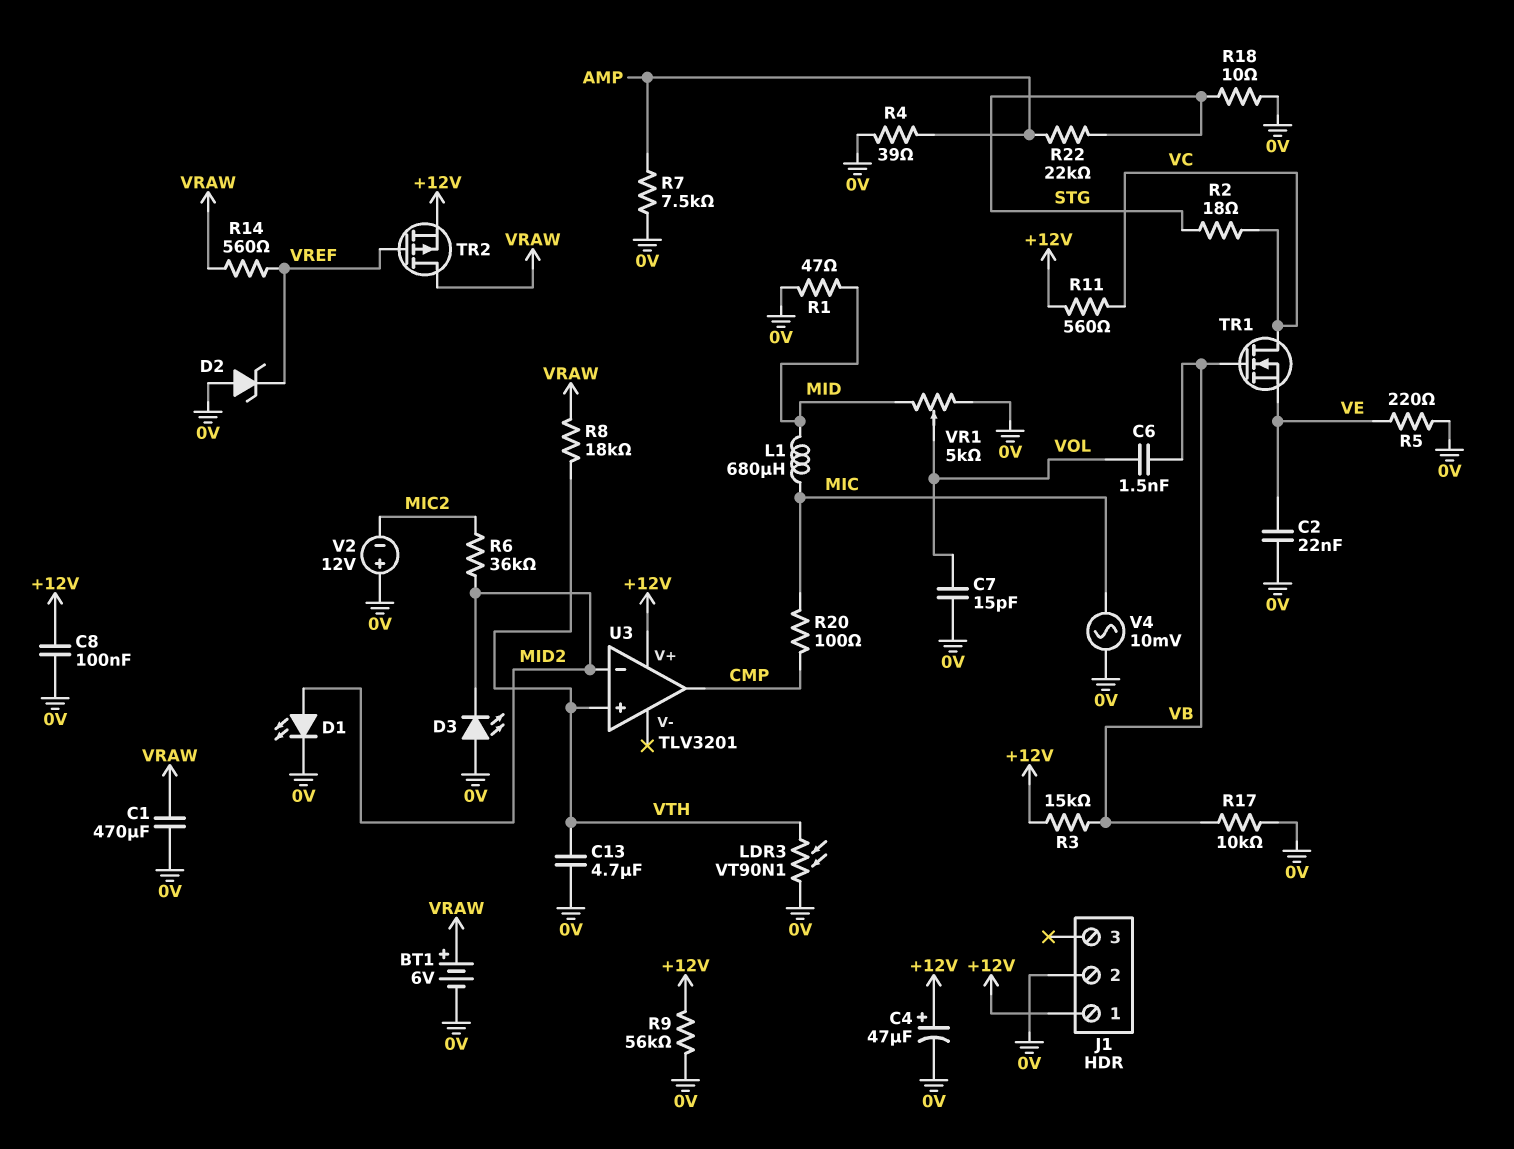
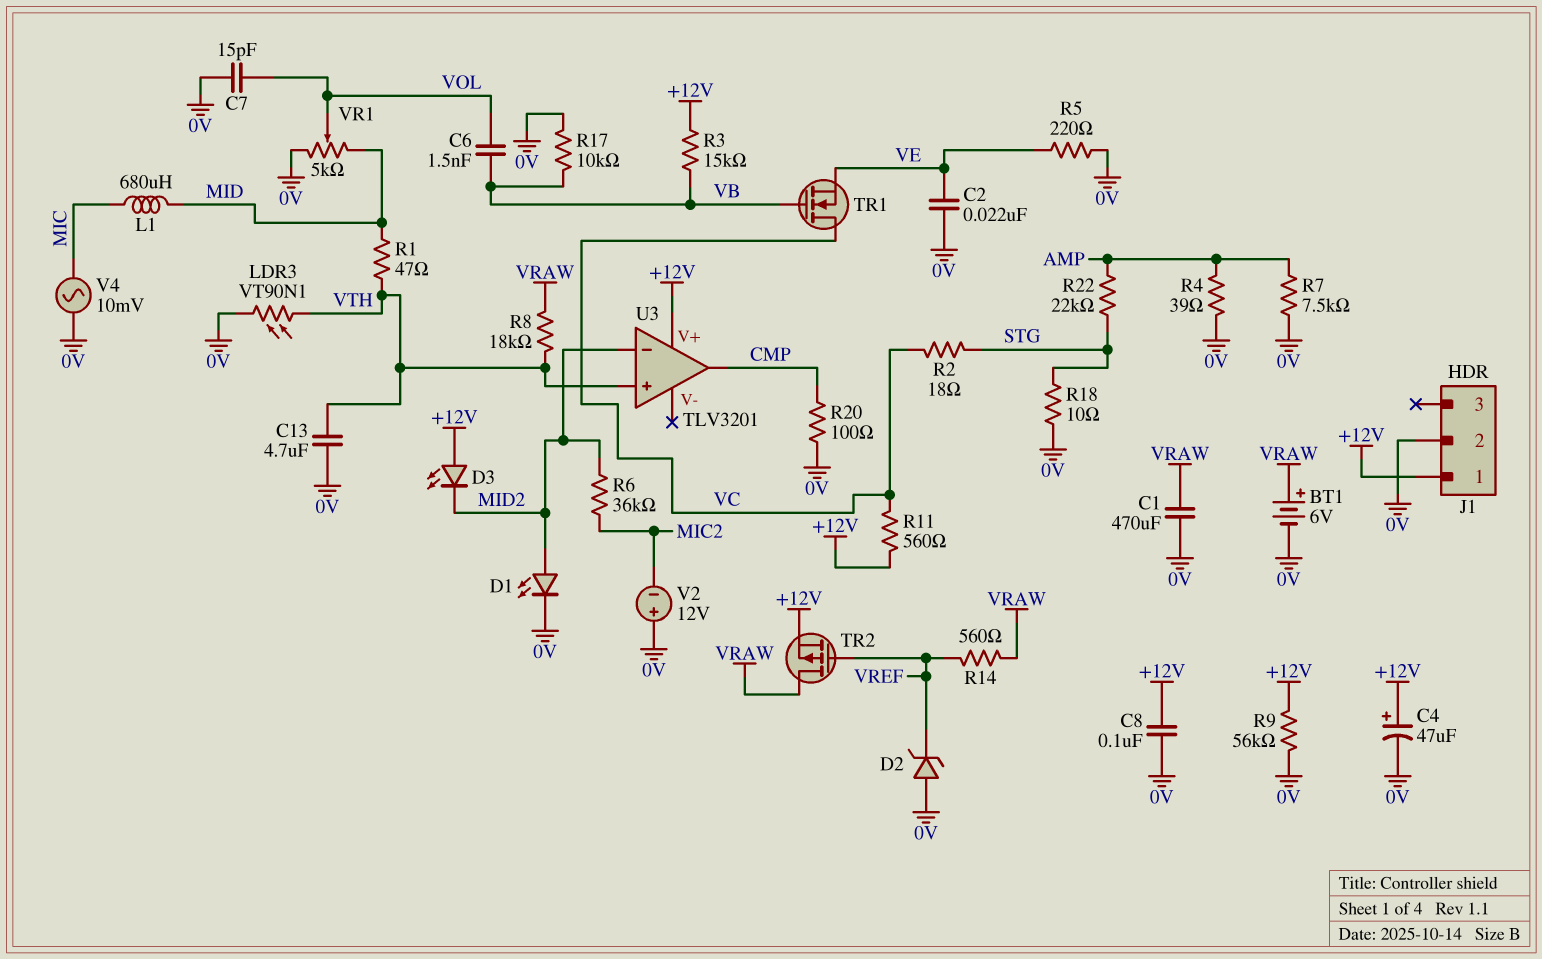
D3: LED (A 0V, K MID2) -> LED (A +12V, K MID2)
R1: 47 (0V, MID) -> 47 (MID, VTH)
R20: 100 (CMP, MIC) -> 100 (0V, CMP)

